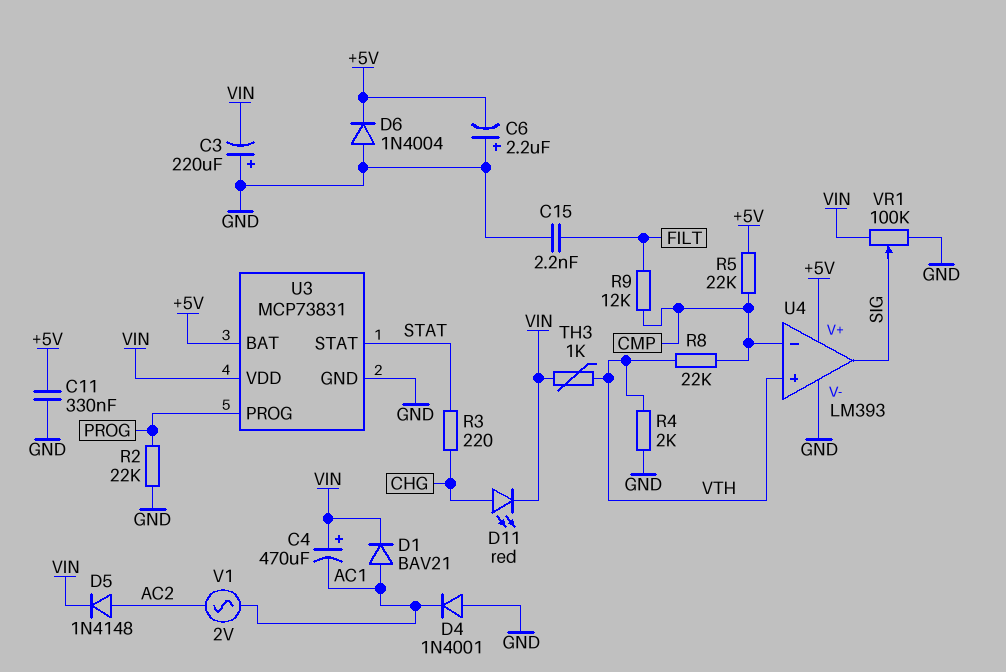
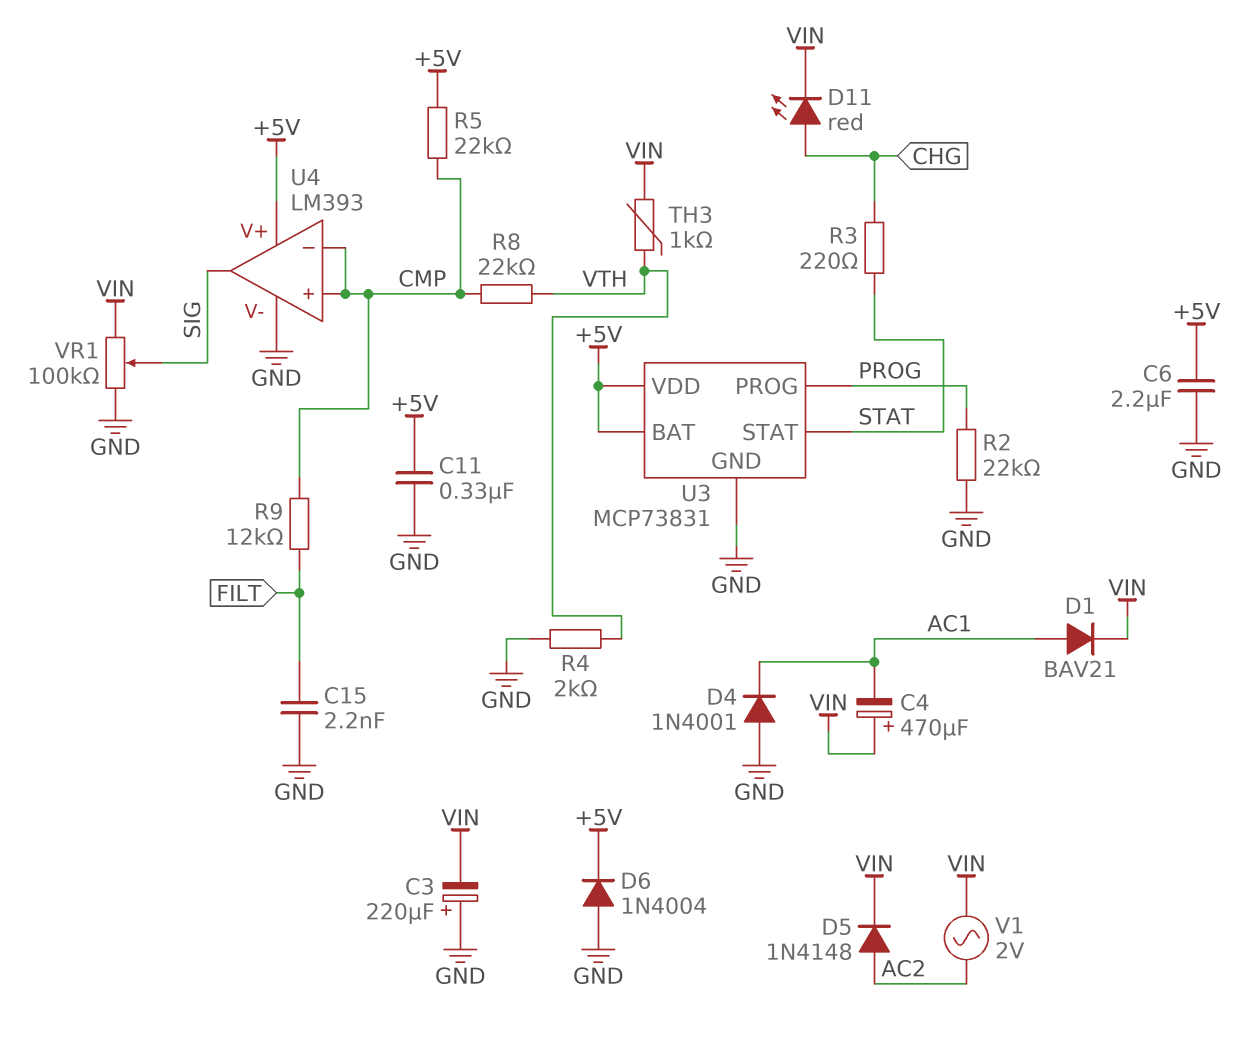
C6: 2.2uF (plus GND, minus +5V) -> 2.2uF (+5V, GND)
U3 pin VDD: VIN -> +5V
U4 pin in+: VTH -> CMP
V1: AC 2V (AC1, AC2) -> AC 2V (AC2, VIN)

